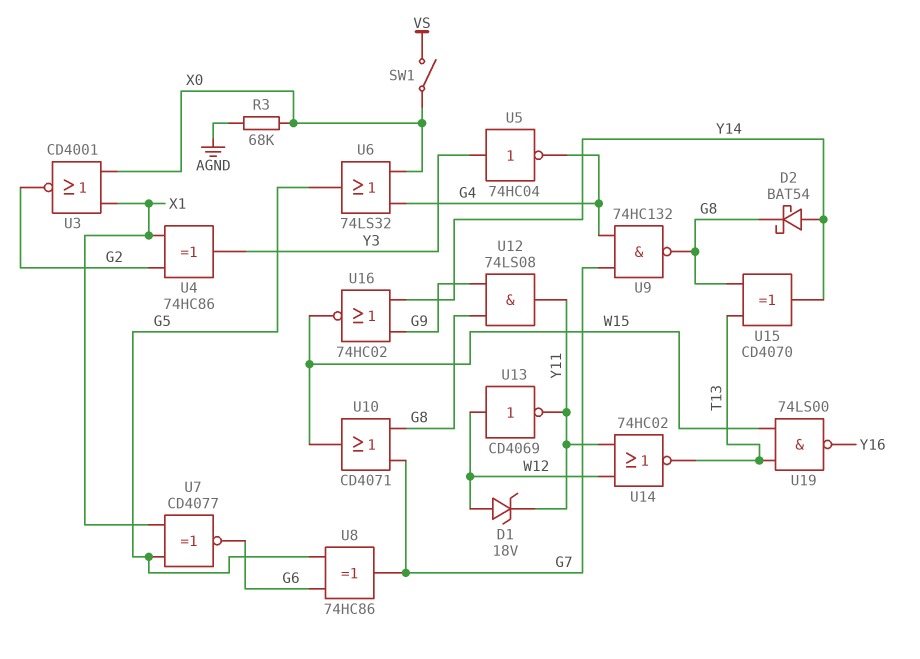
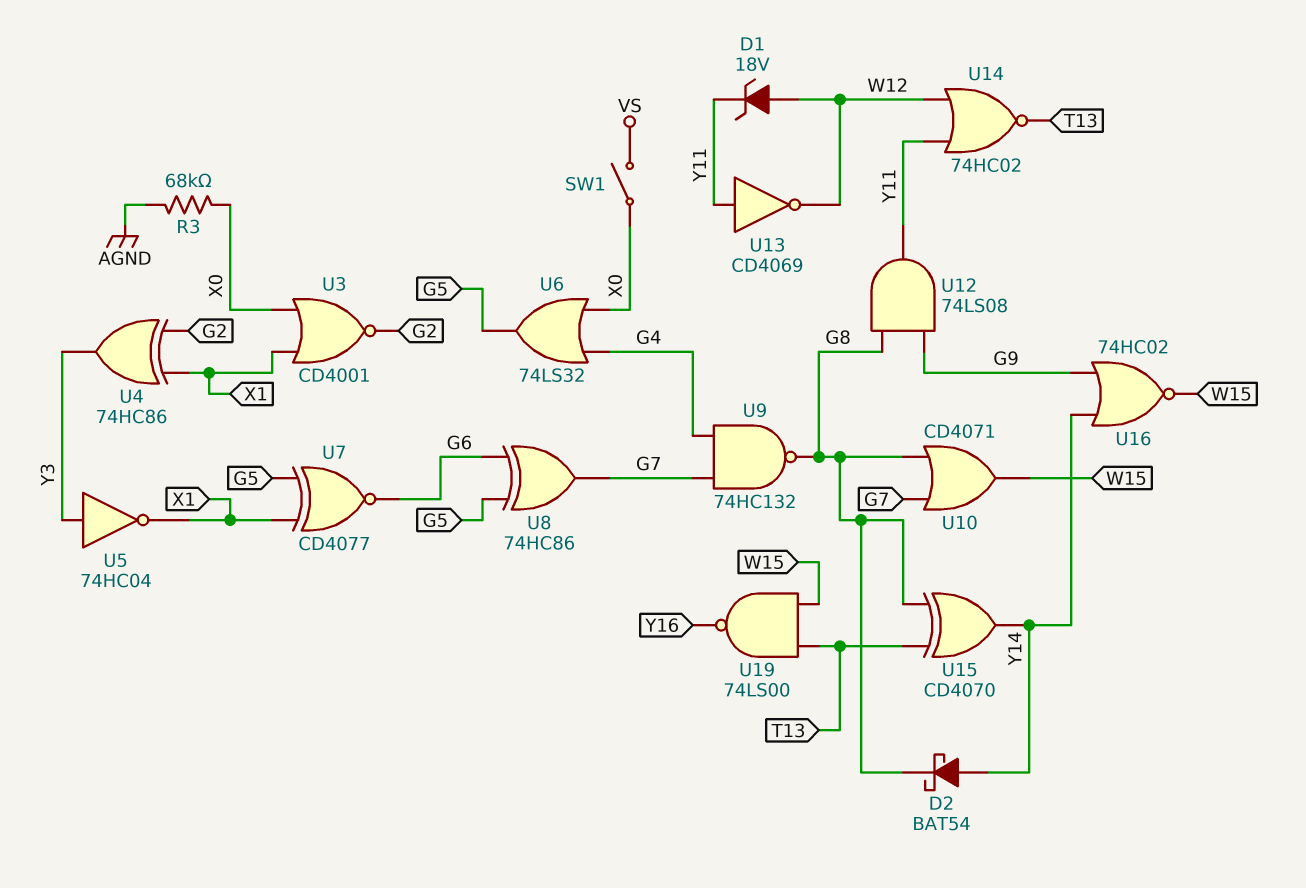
U5: NOT 74HC04 (in Y3, out G4) -> NOT 74HC04 (in Y3, out X1)
U13: NOT CD4069 (in W12, out Y11) -> NOT CD4069 (in Y11, out W12)

